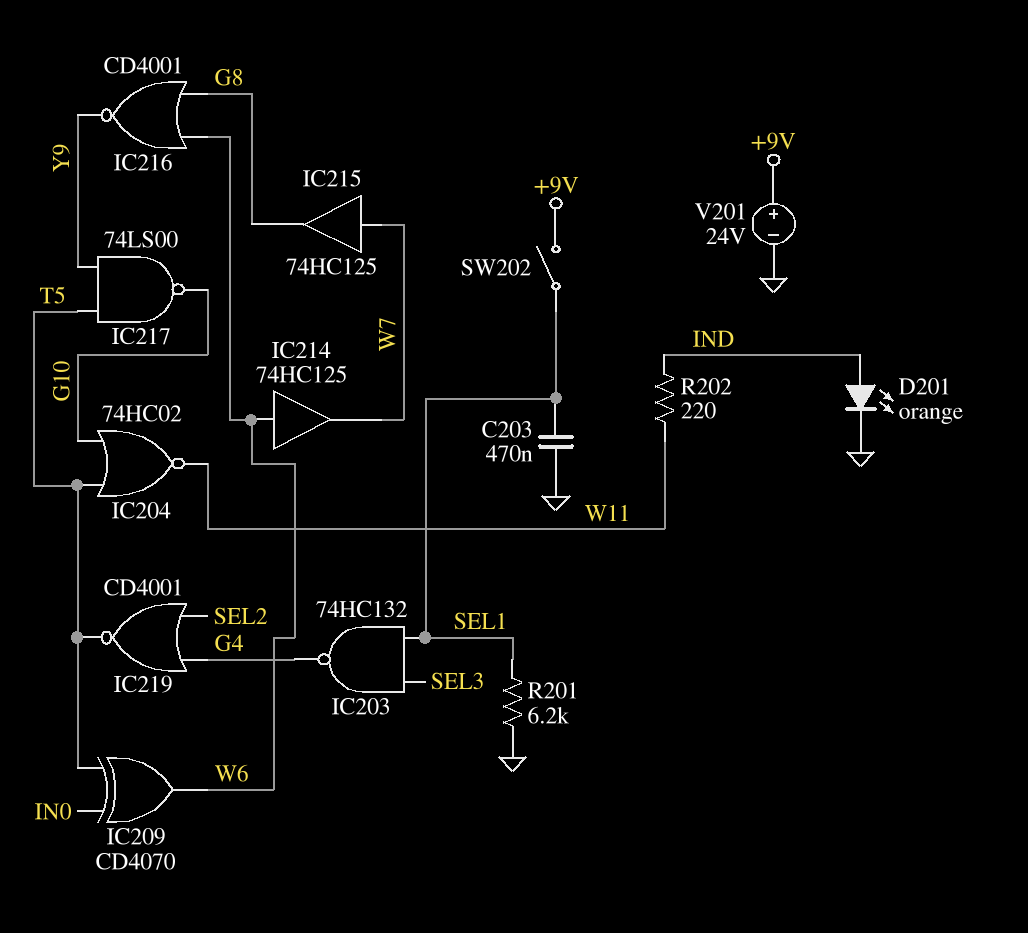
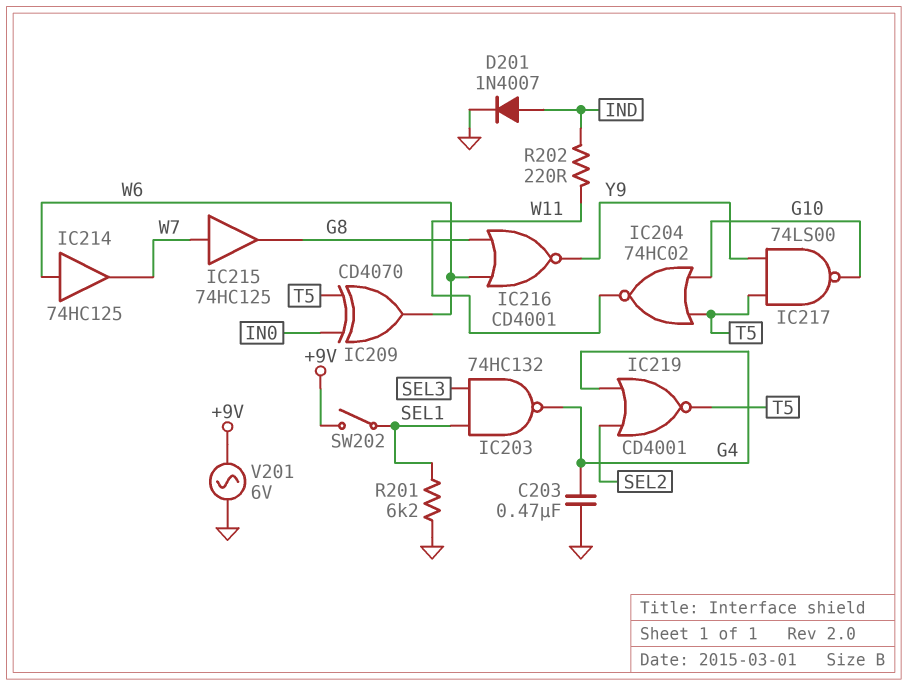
C203: 470nF (GND, SEL1) -> 470nF (G4, GND)
D201: LED orange (A IND, K GND) -> diode 1N4007 (A IND, K GND)
V201: 24V (plus +9V, minus GND) -> AC 6V (+9V, GND)

